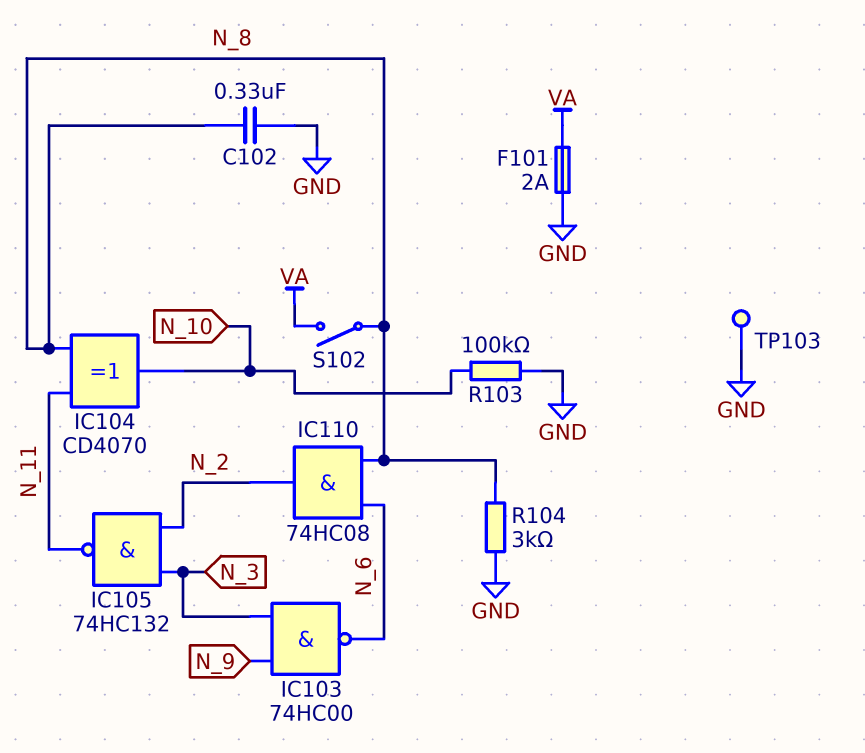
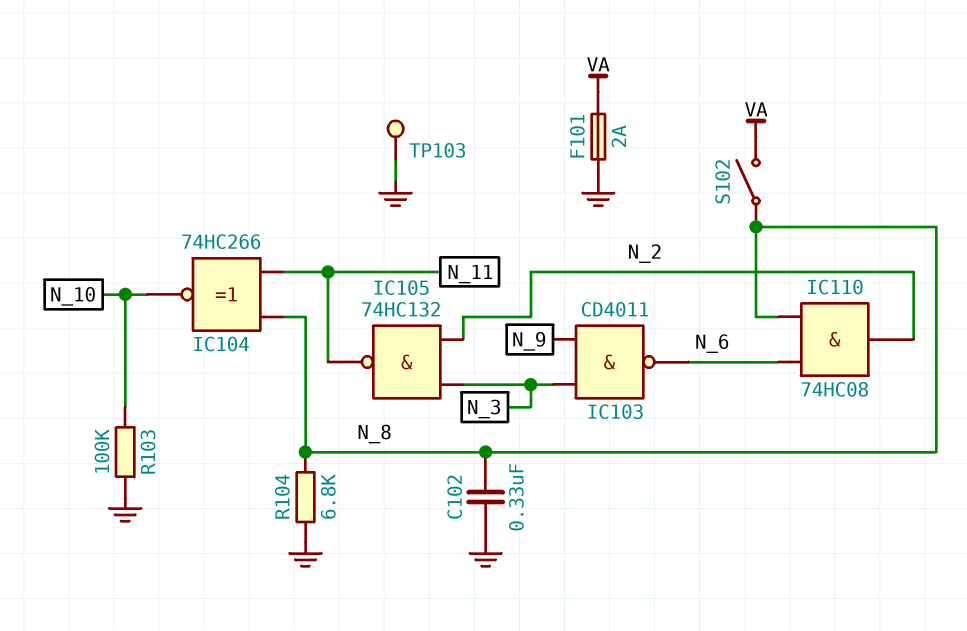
IC103: NAND 74HC00 (in N_3, in N_9, out N_6) -> NAND CD4011 (in N_3, in N_9, out N_6)
IC104: XOR CD4070 (in N_8, in N_11, out N_10) -> XNOR 74HC266 (in N_8, in N_11, out N_10)
R104: 3k (GND, N_8) -> 6.8k (GND, N_8)

